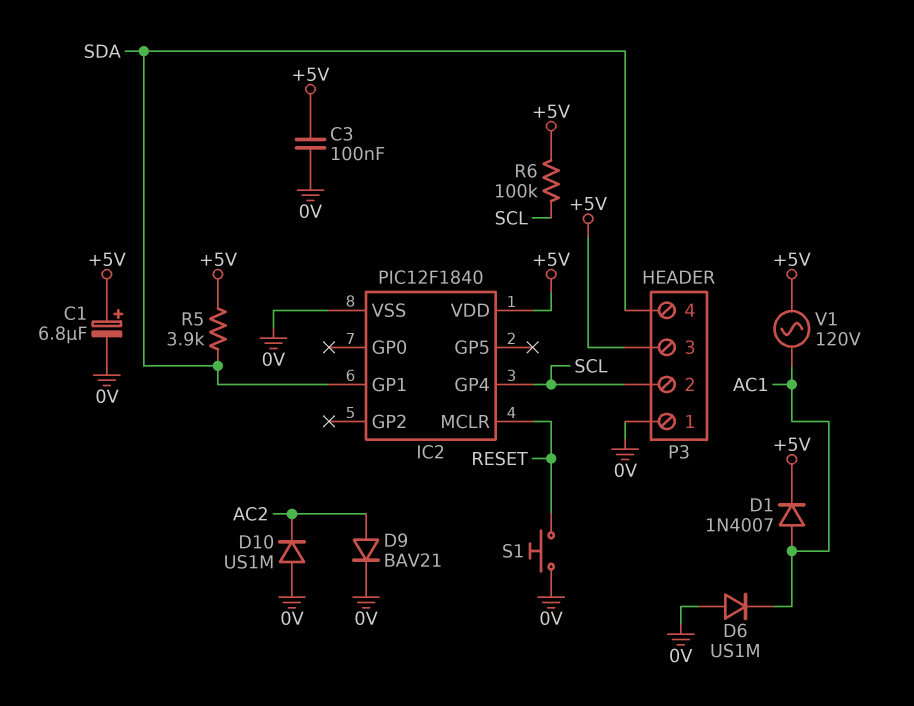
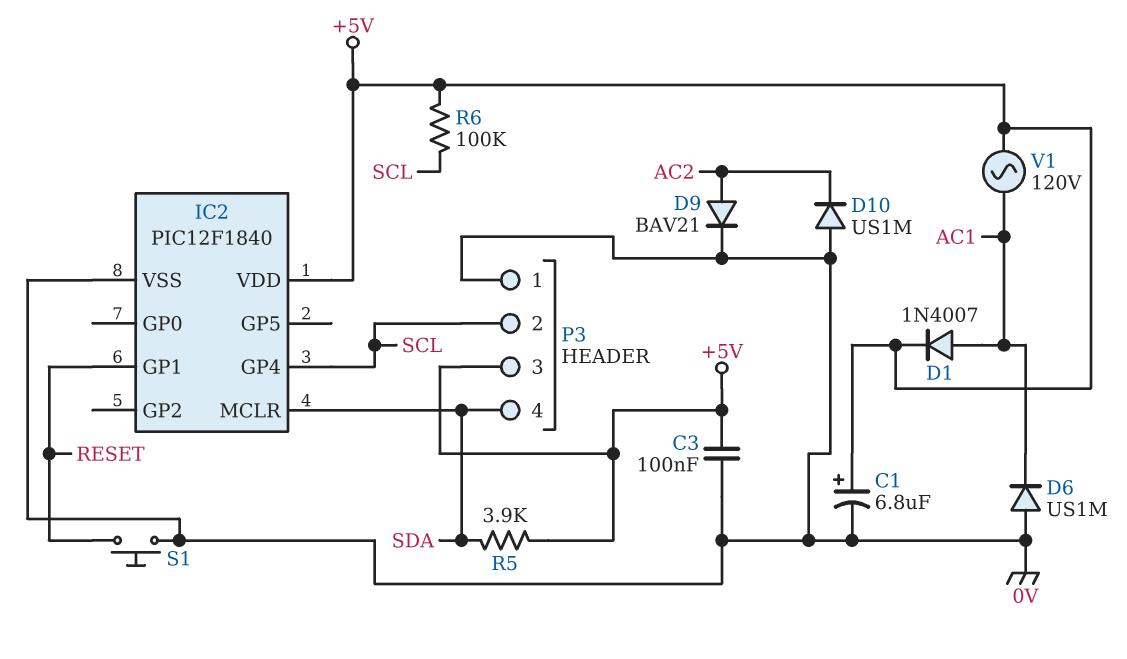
IC2 pin GP1: SDA -> RESET
IC2 pin MCLR: RESET -> SDA

